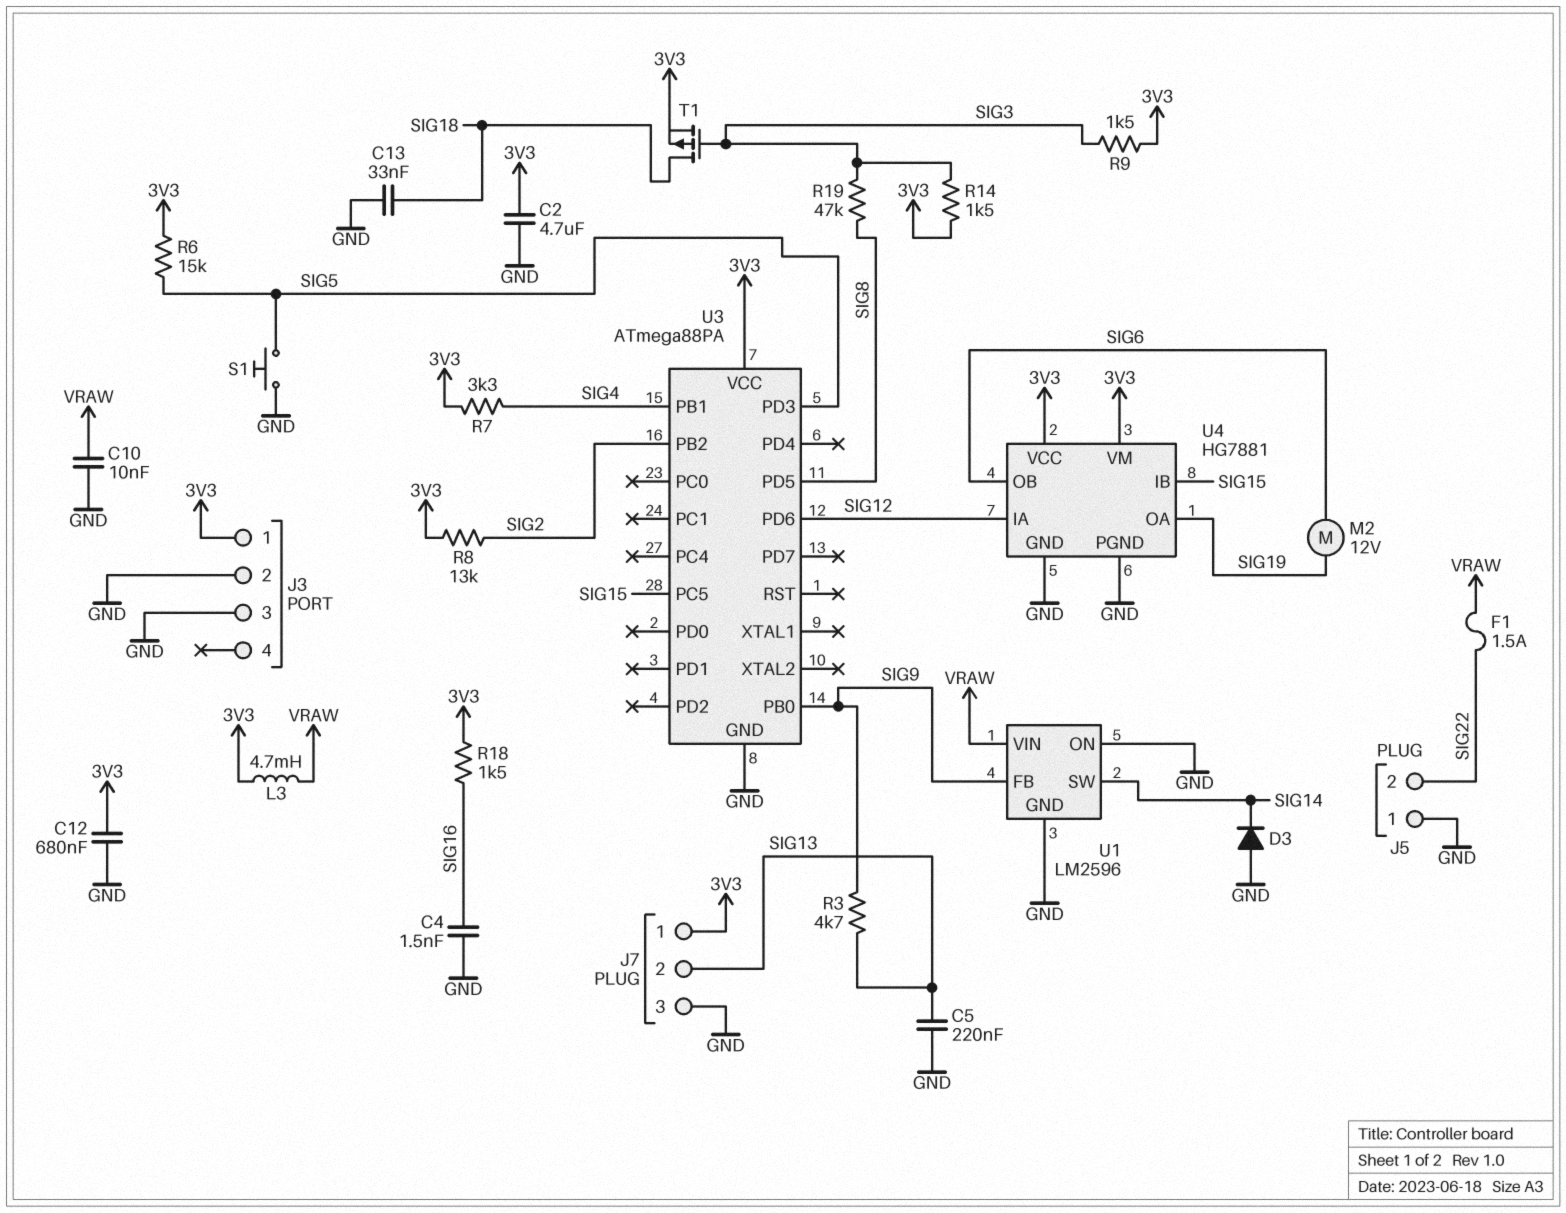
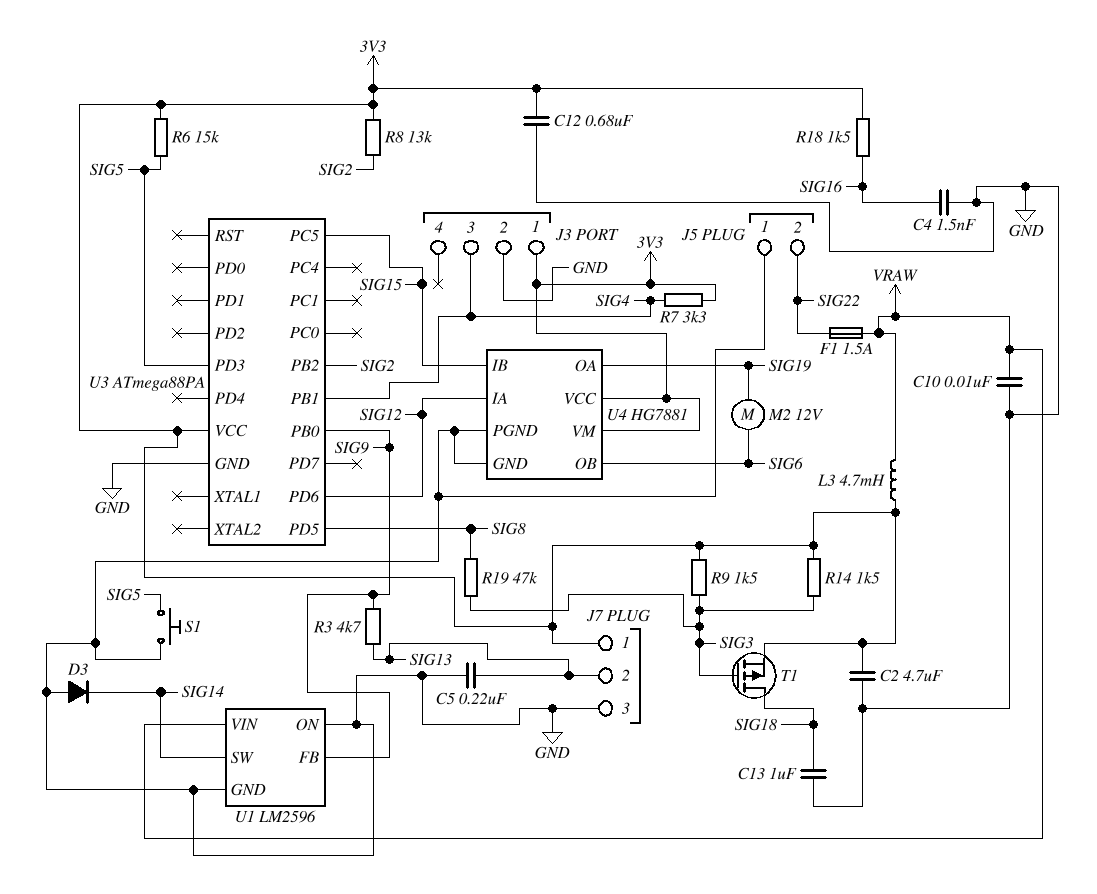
C13: 33nF (GND, SIG18) -> 1uF (GND, SIG18)
J3 pin 3: GND -> SIG4

